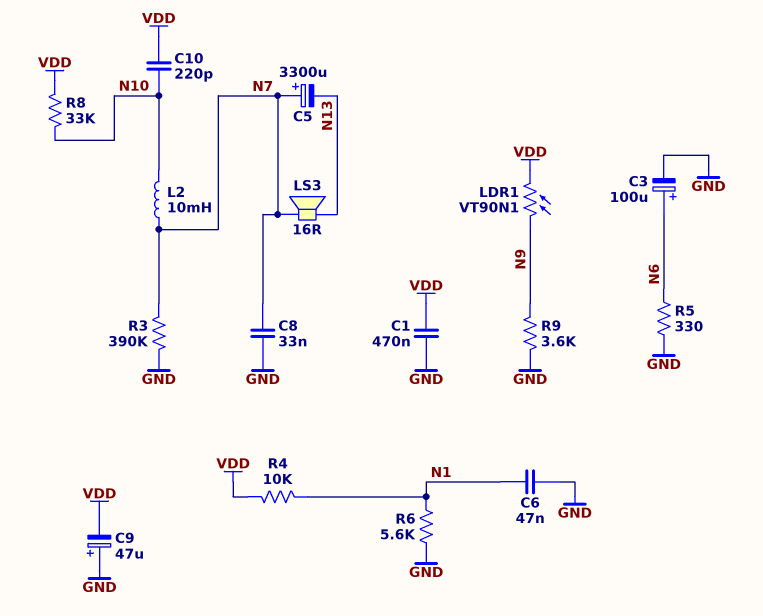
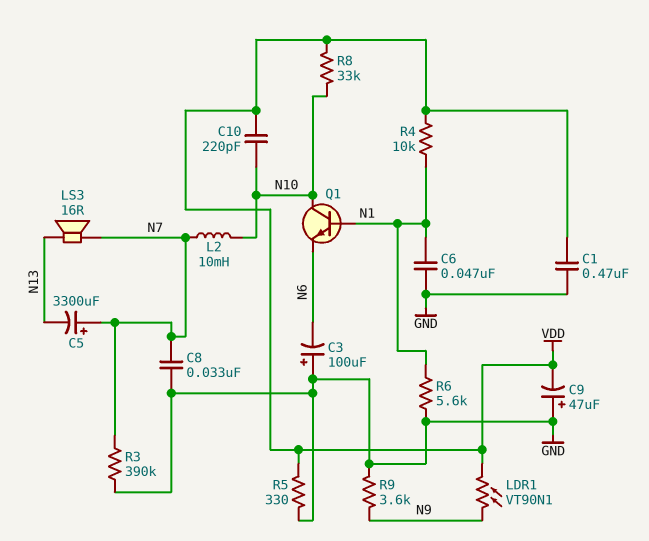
C3: 100uF (plus N6, minus GND) -> 100uF (plus GND, minus N6)
Q1: none -> NPN (B N1, C N10, E N6)
R5: 330 (GND, N6) -> 330 (GND, VDD)

